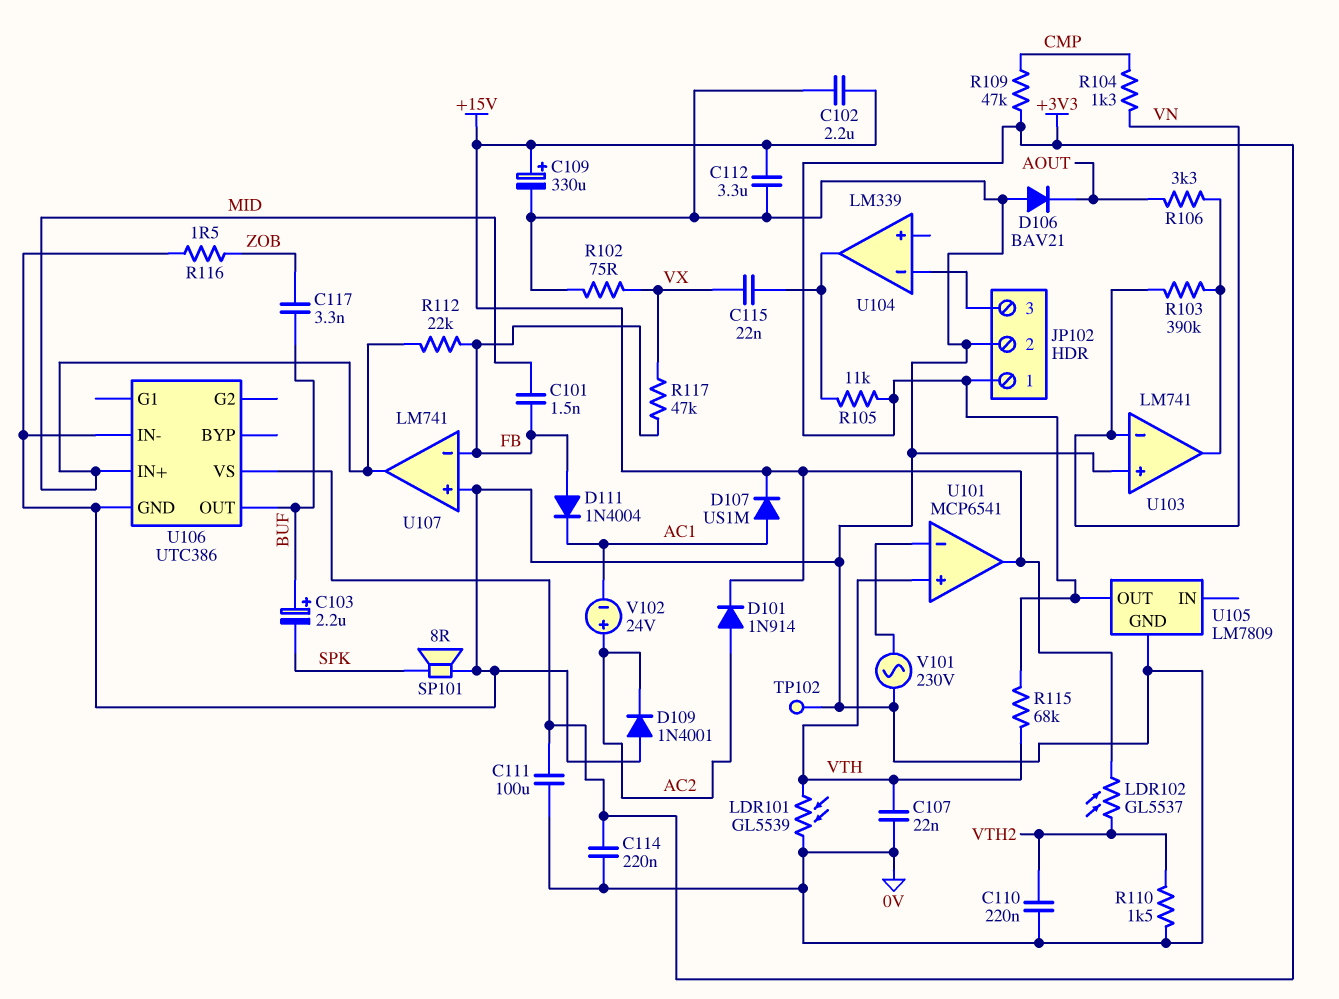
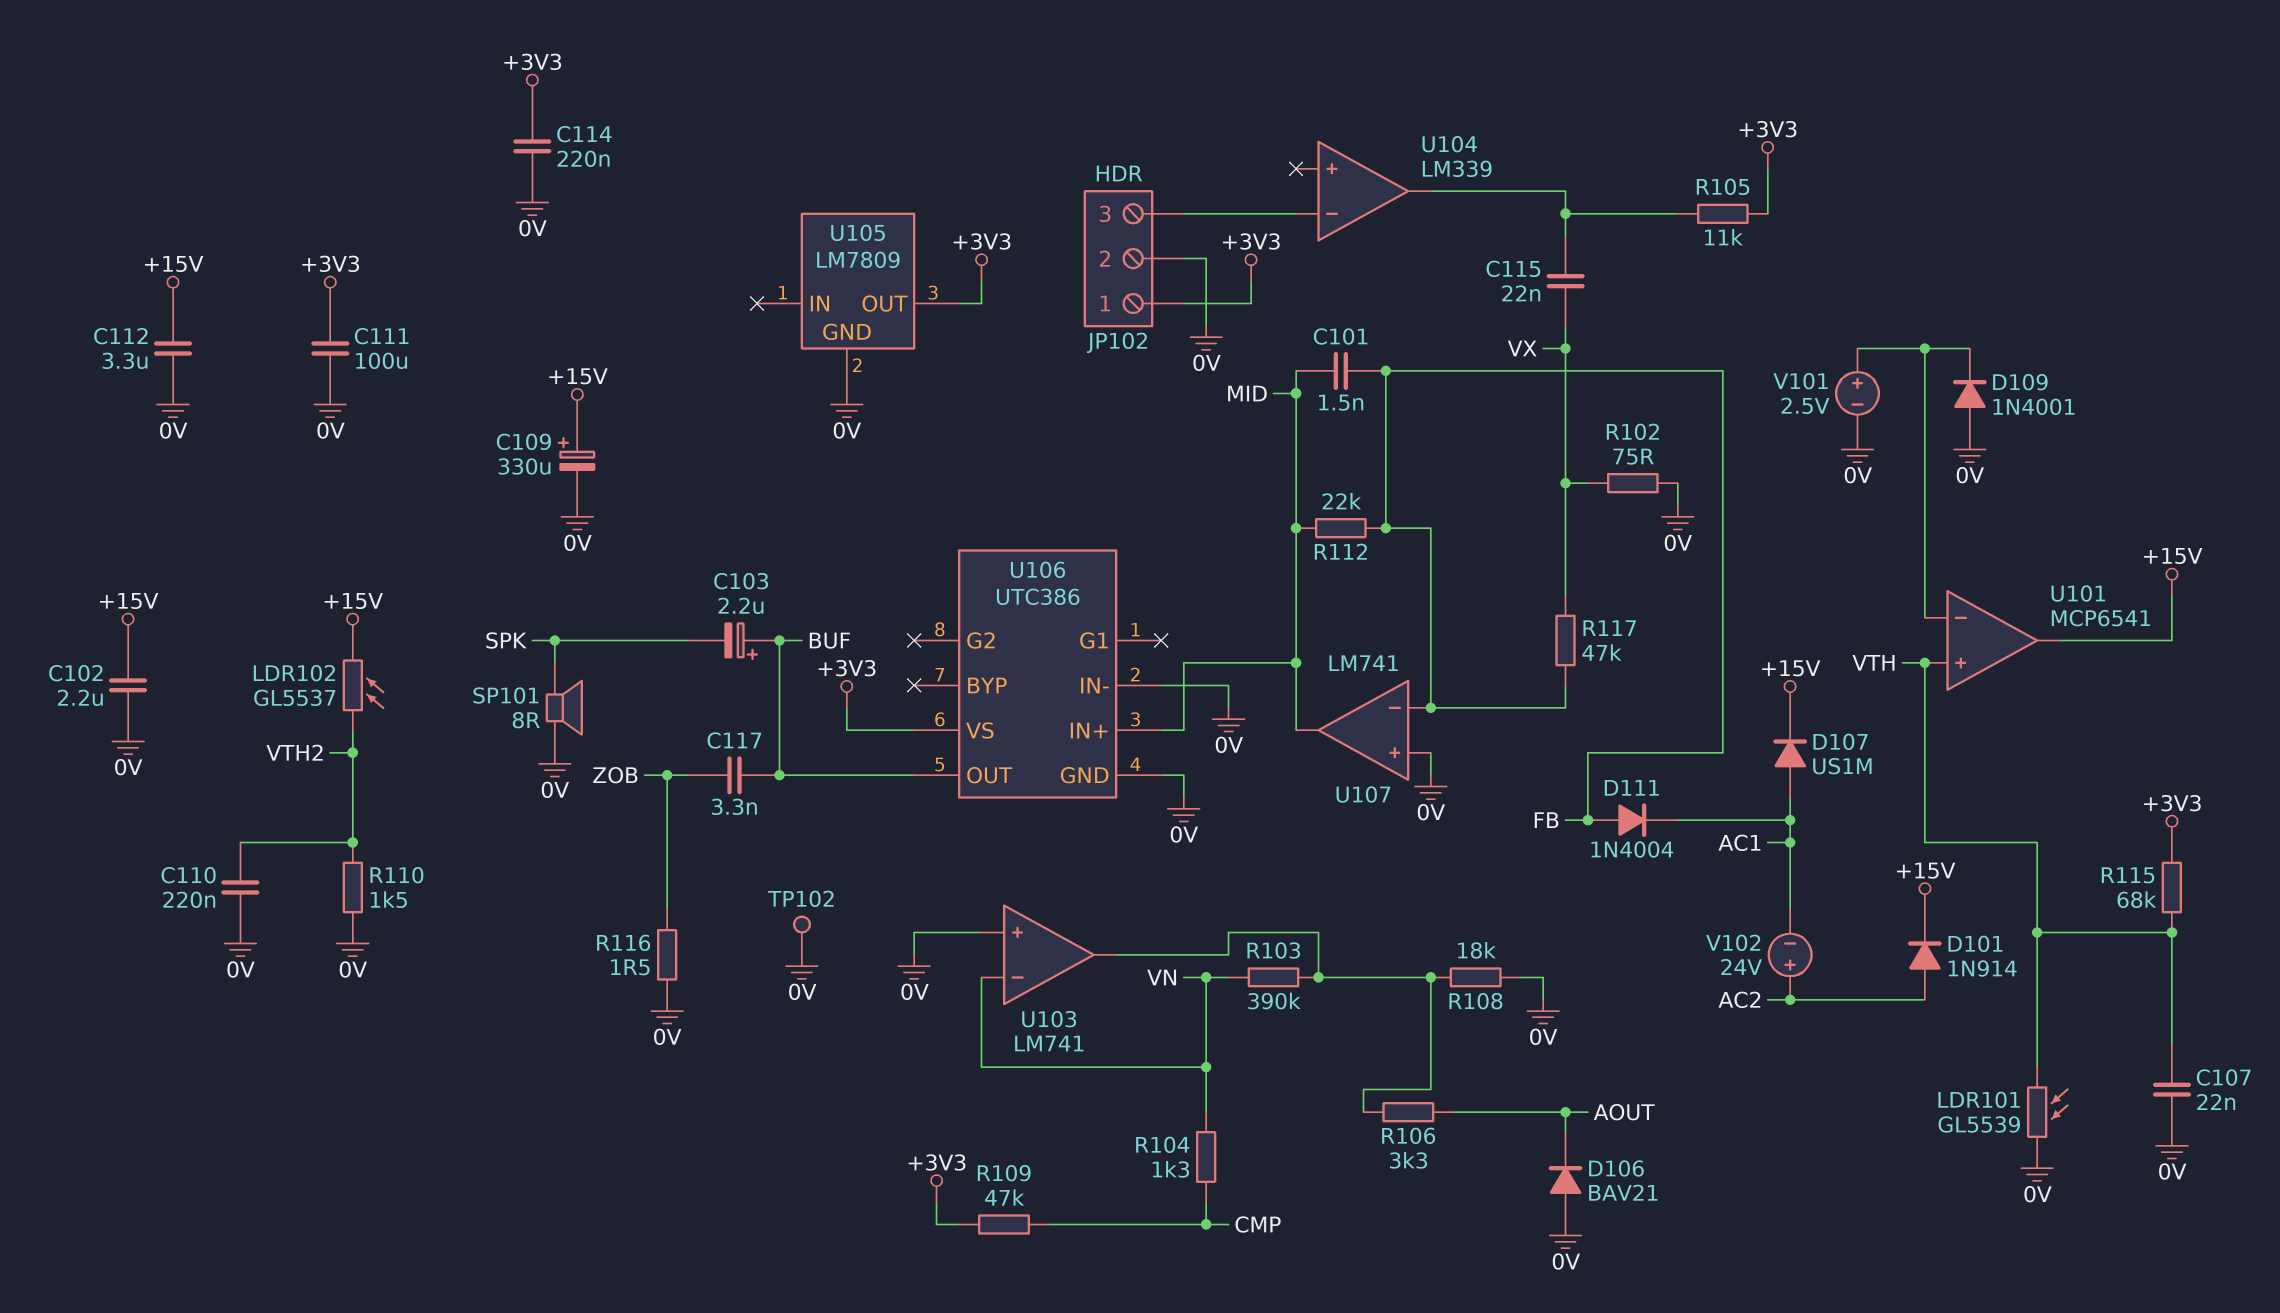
D109: diode 1N4001 (A 0V, K AC2) -> diode 1N4001 (A 0V, K U101/in-)
R108: none -> 18k (0V, U103/out)
V101: AC 230V (0V, U101/in-) -> 2.5V (plus U101/in-, minus 0V)

